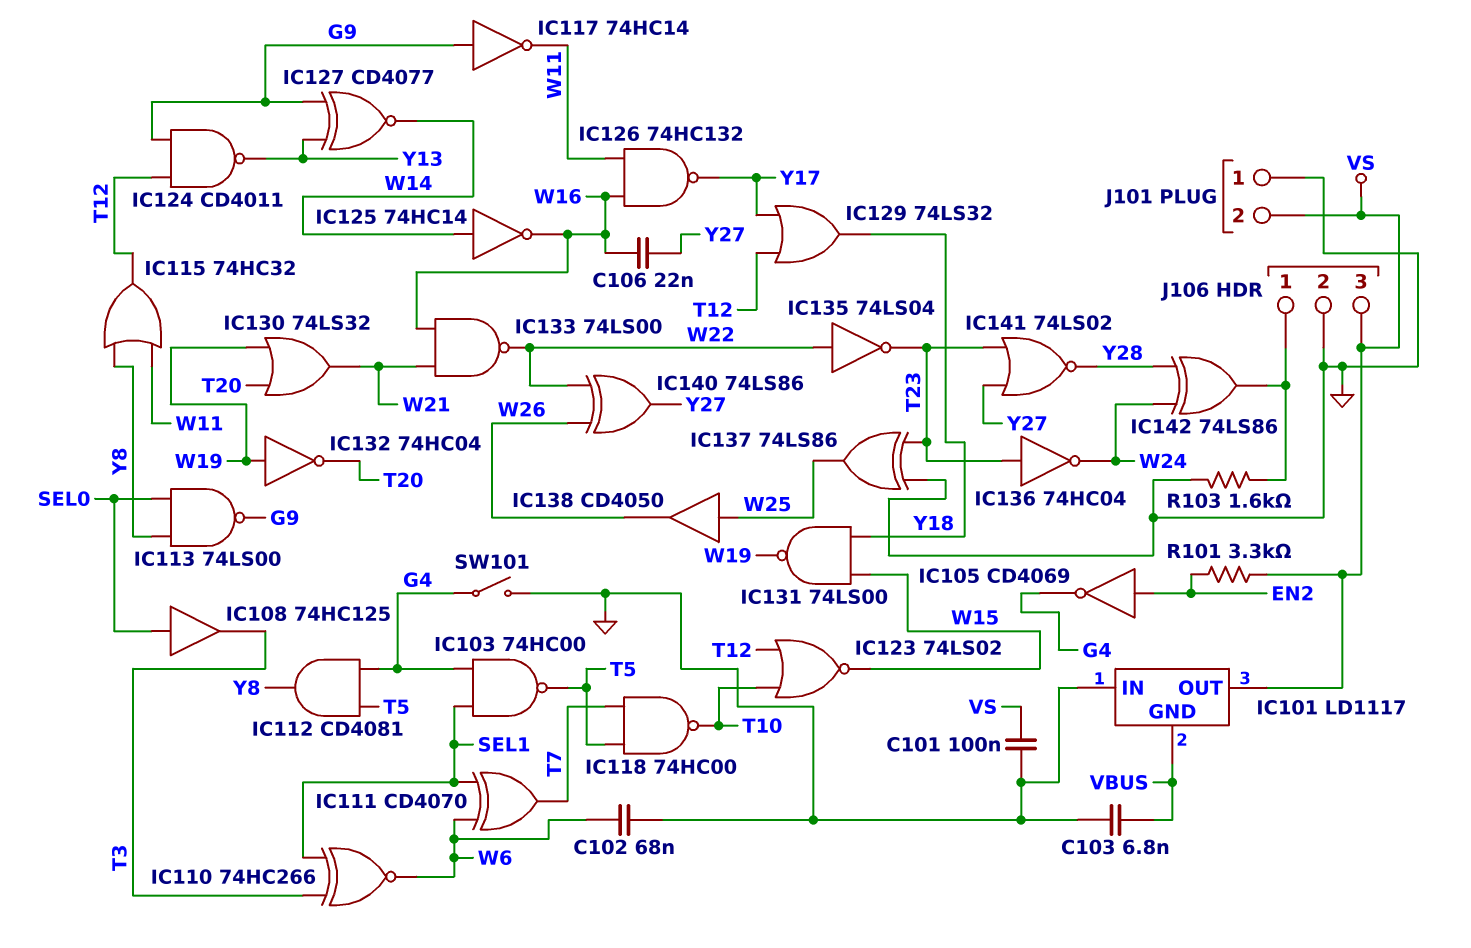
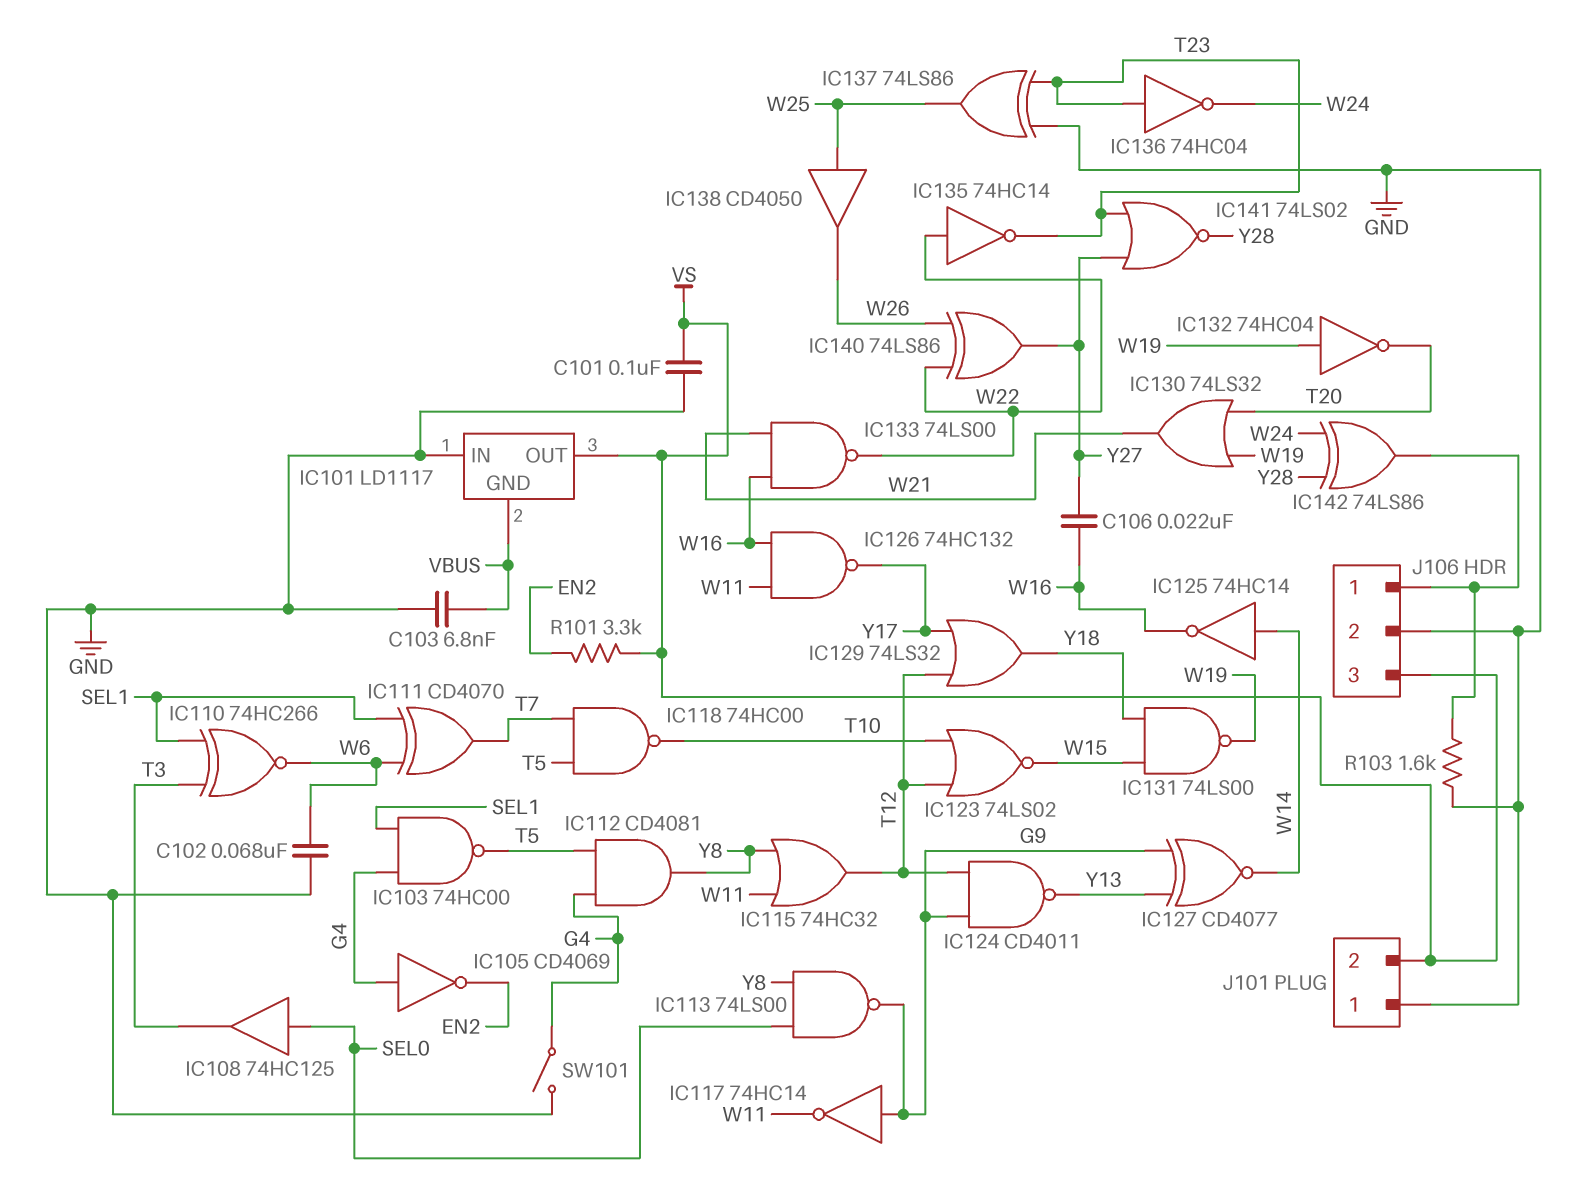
IC105: NOT CD4069 (in EN2, out G4) -> NOT CD4069 (in G4, out EN2)
IC135: NOT 74LS04 (in W22, out T23) -> NOT 74HC14 (in W22, out T23)

